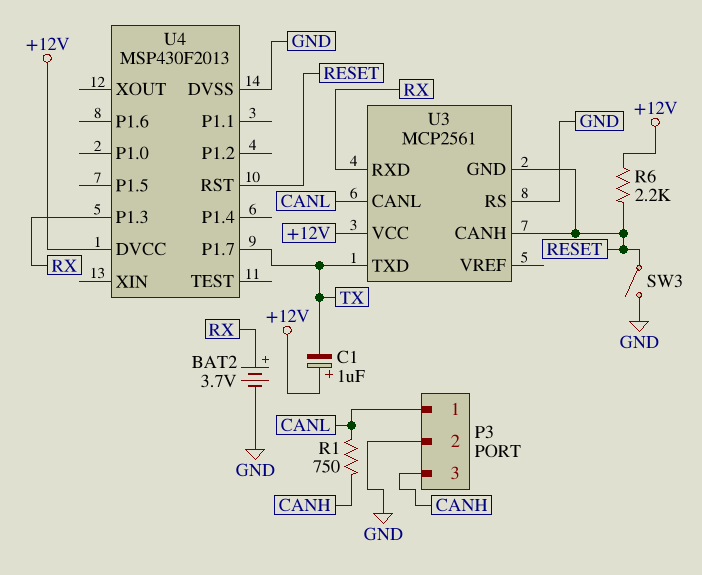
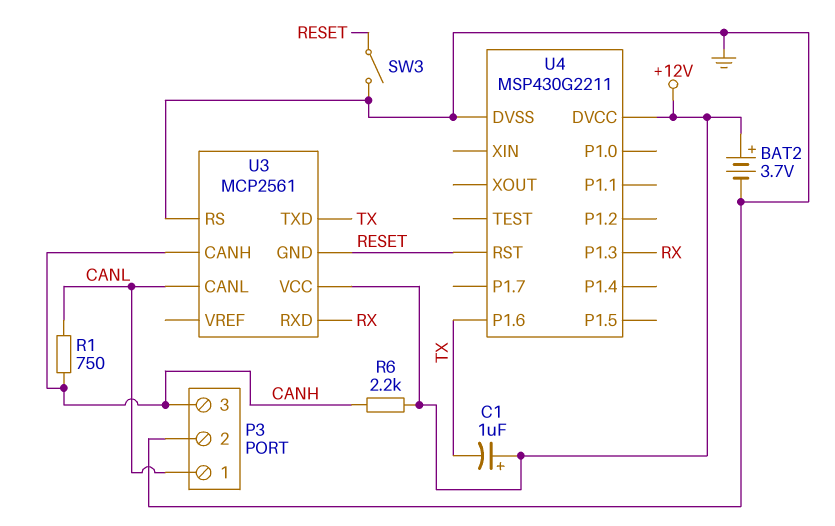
BAT2: 3.7V (plus RX, minus GND) -> 3.7V (plus +12V, minus GND)
R6: 2.2k (+12V, RESET) -> 2.2k (+12V, CANH)
U3 pin CANH: RESET -> CANH
U4: MSP430F2013 -> MSP430G2211
U4 pin P1.6: none -> TX
U4 pin P1.7: TX -> none

